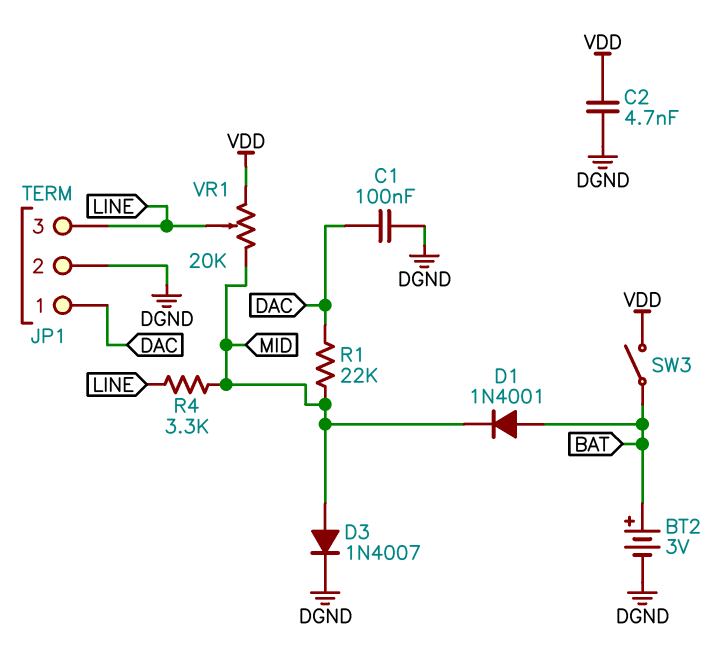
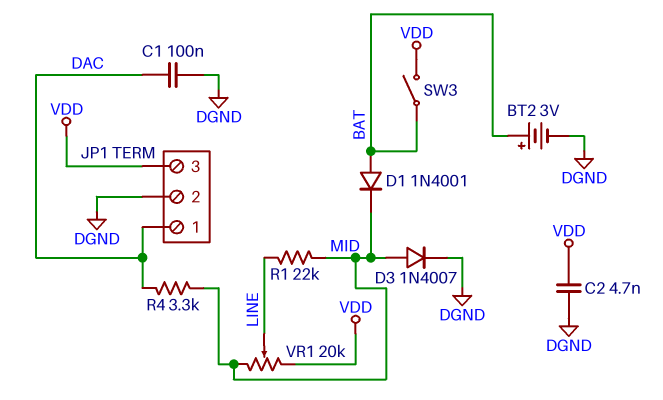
JP1 pin 3: LINE -> VDD
R1: 22k (DAC, MID) -> 22k (LINE, MID)
R4: 3.3k (LINE, MID) -> 3.3k (DAC, MID)

